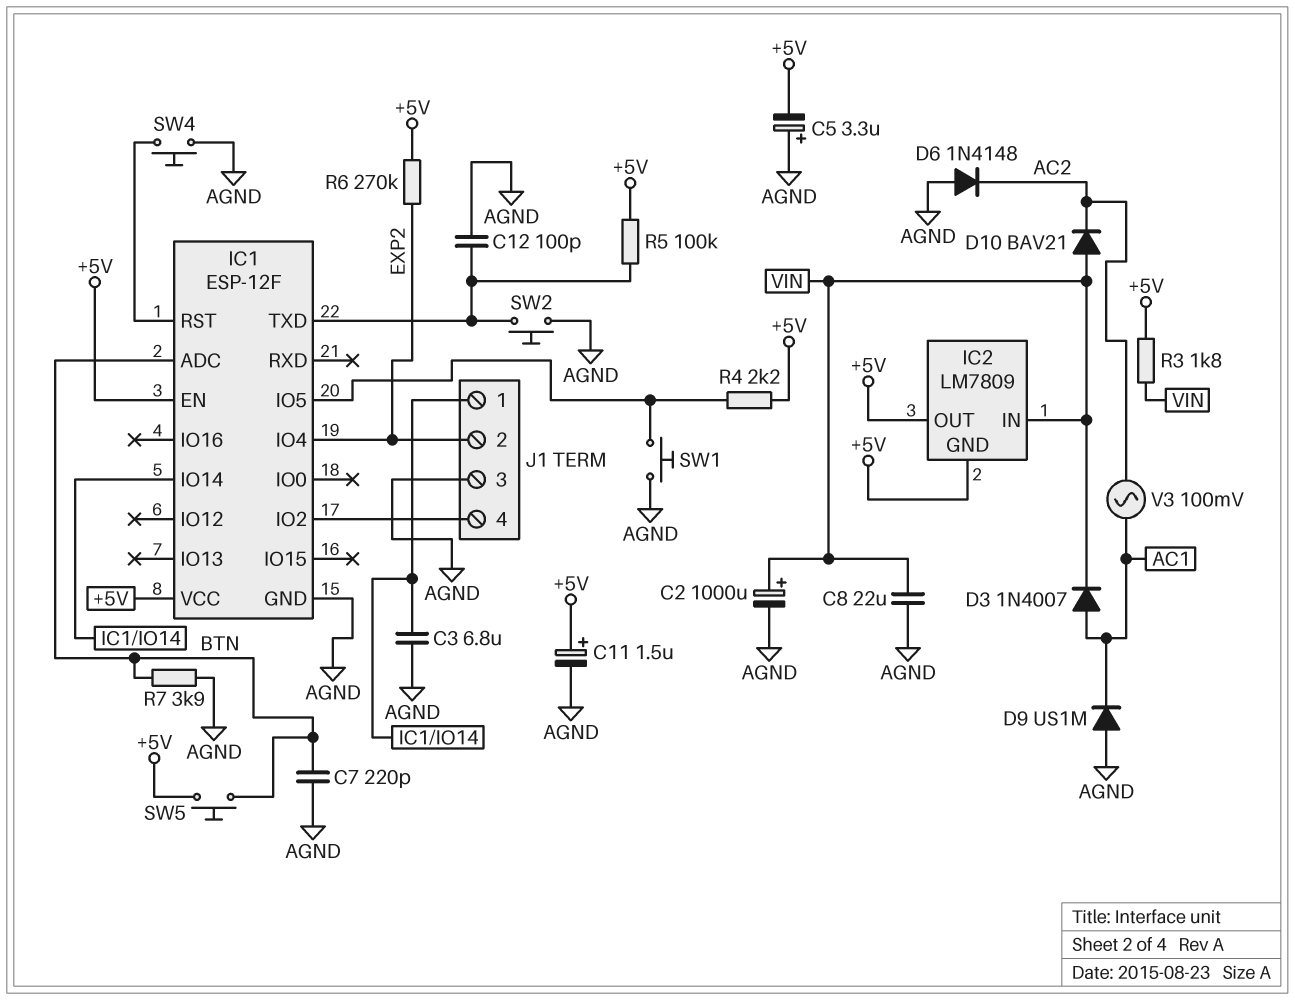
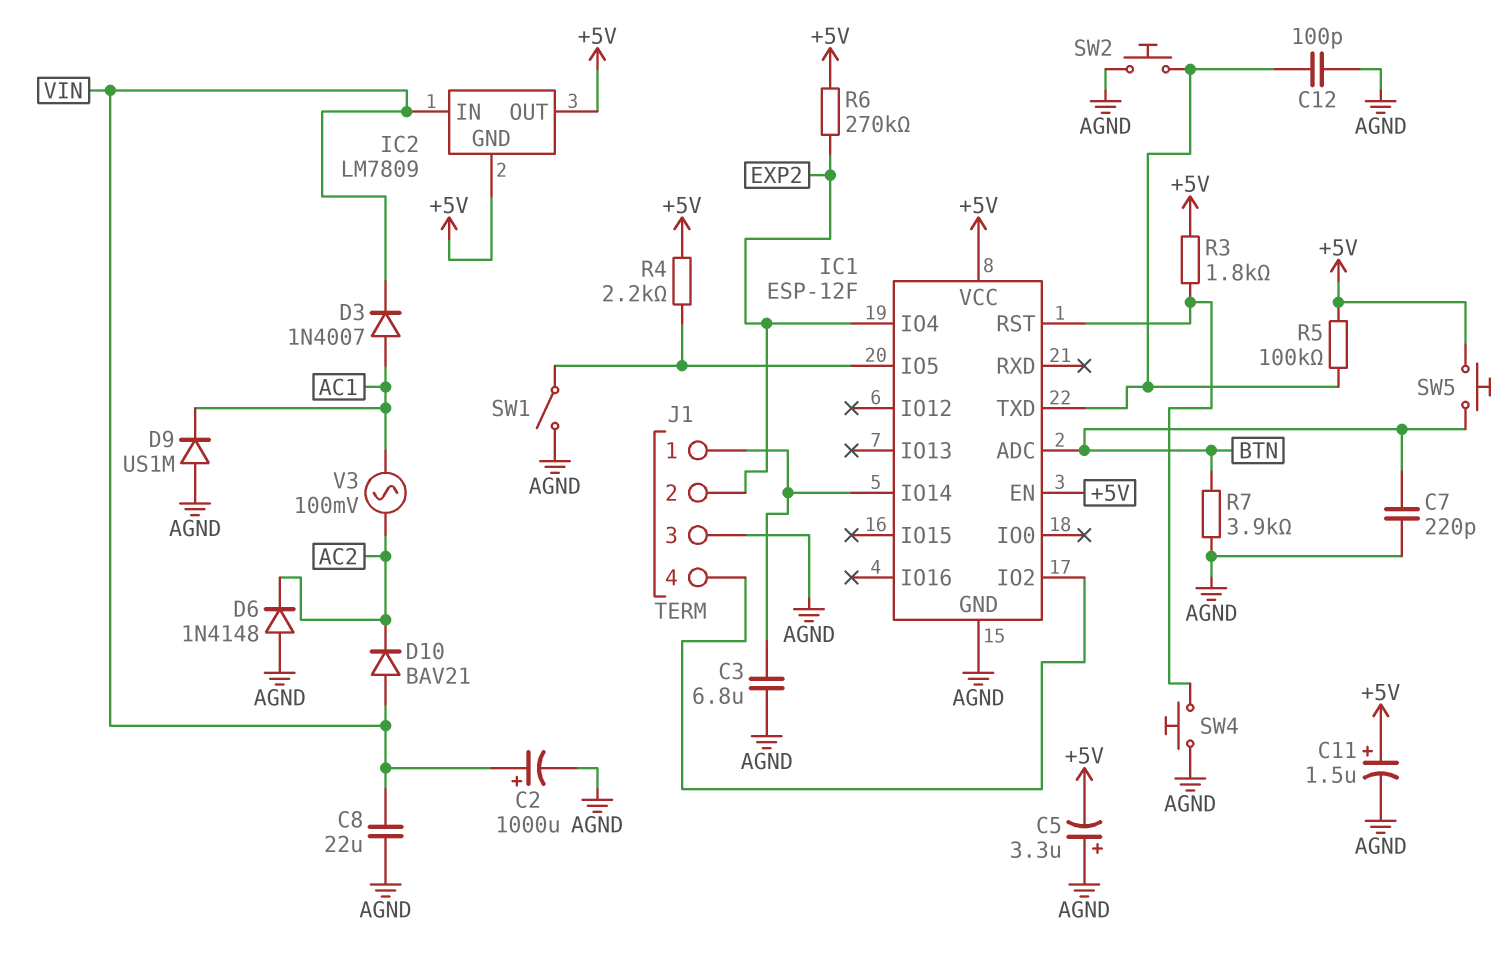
R3: 1.8k (+5V, VIN) -> 1.8k (+5V, IC1/RST)
SW1: button (AGND, IC1/IO5) -> switch (AGND, IC1/IO5)

